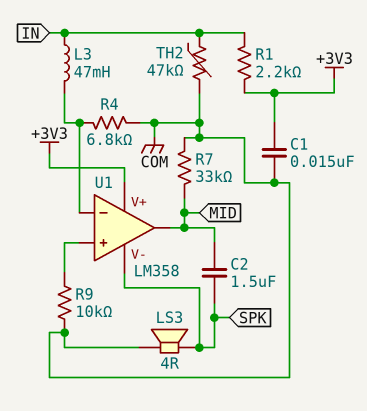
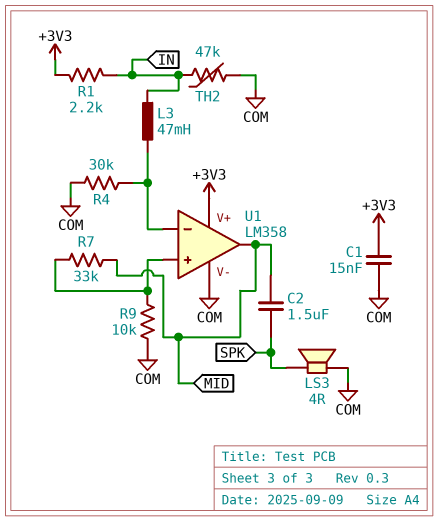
R4: 6.8k (COM, U1/in-) -> 30k (COM, U1/in-)
R7: 33k (COM, MID) -> 33k (MID, U1/in+)
U1 pin V-: SPK -> COM

